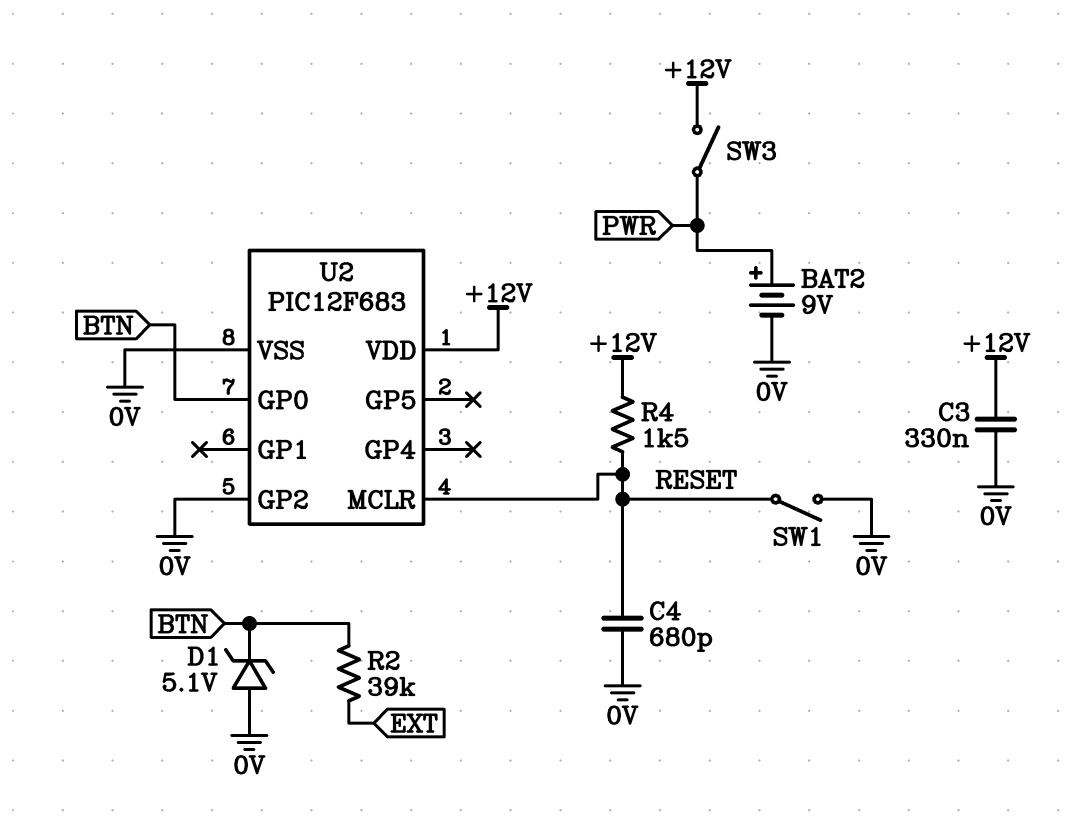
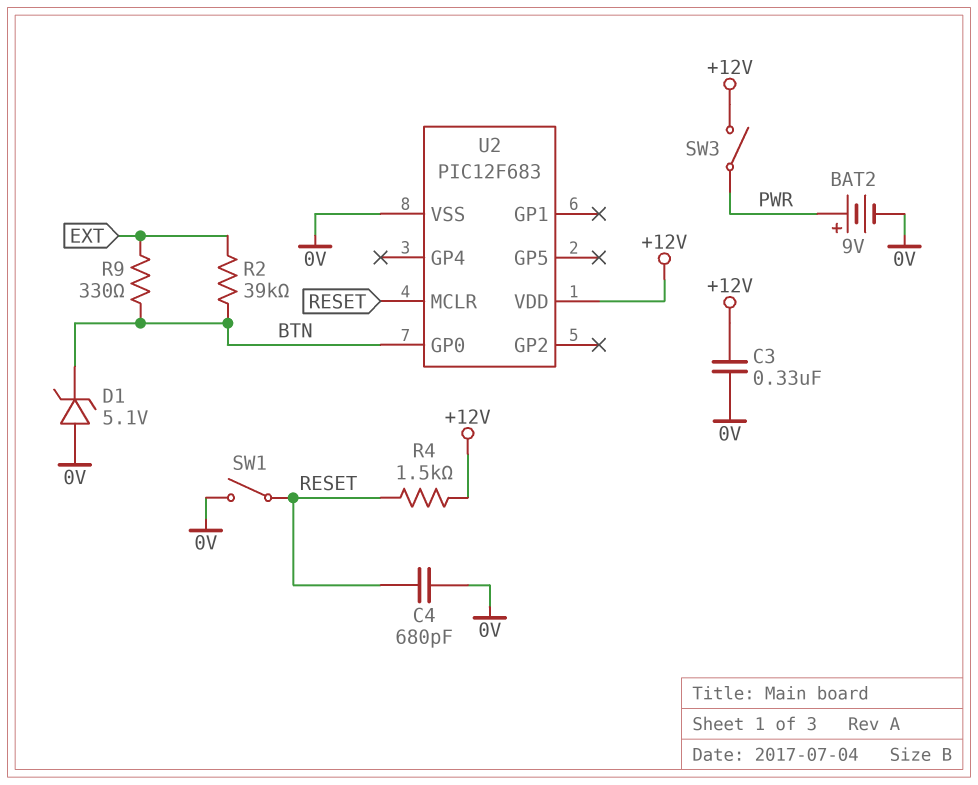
R9: none -> 330 (BTN, EXT)
U2 pin GP2: 0V -> none

